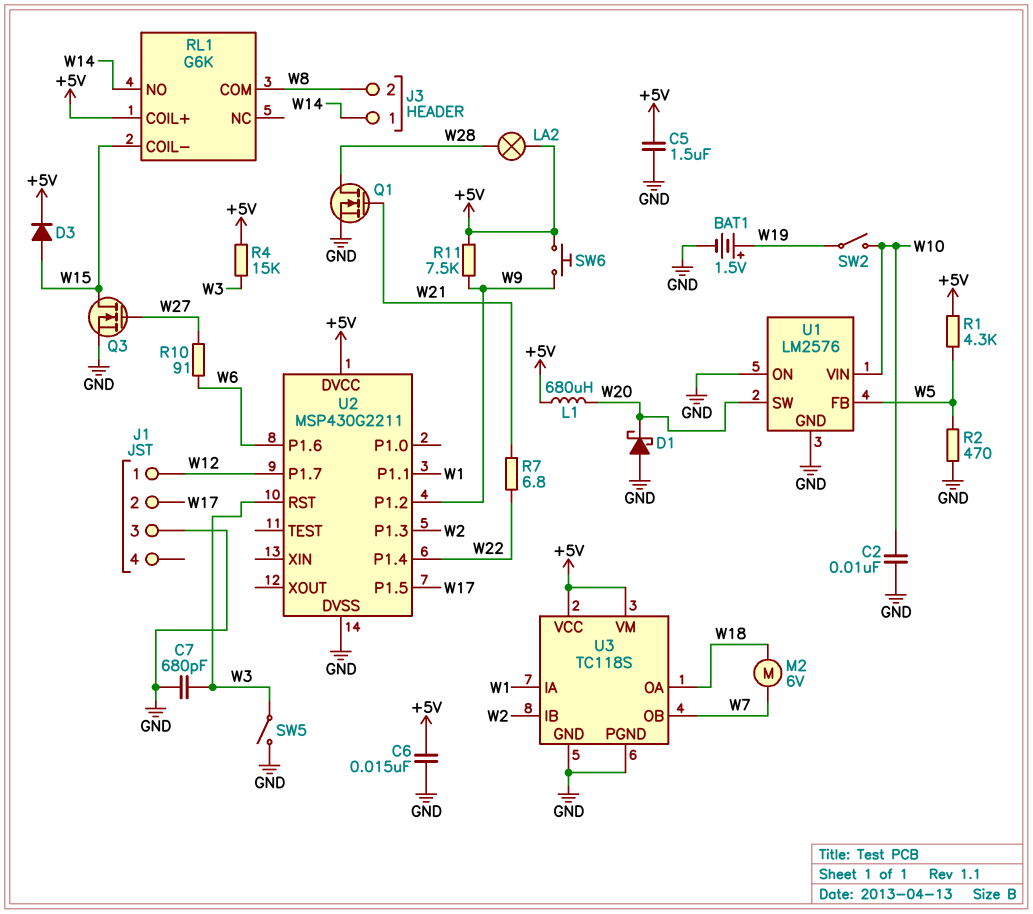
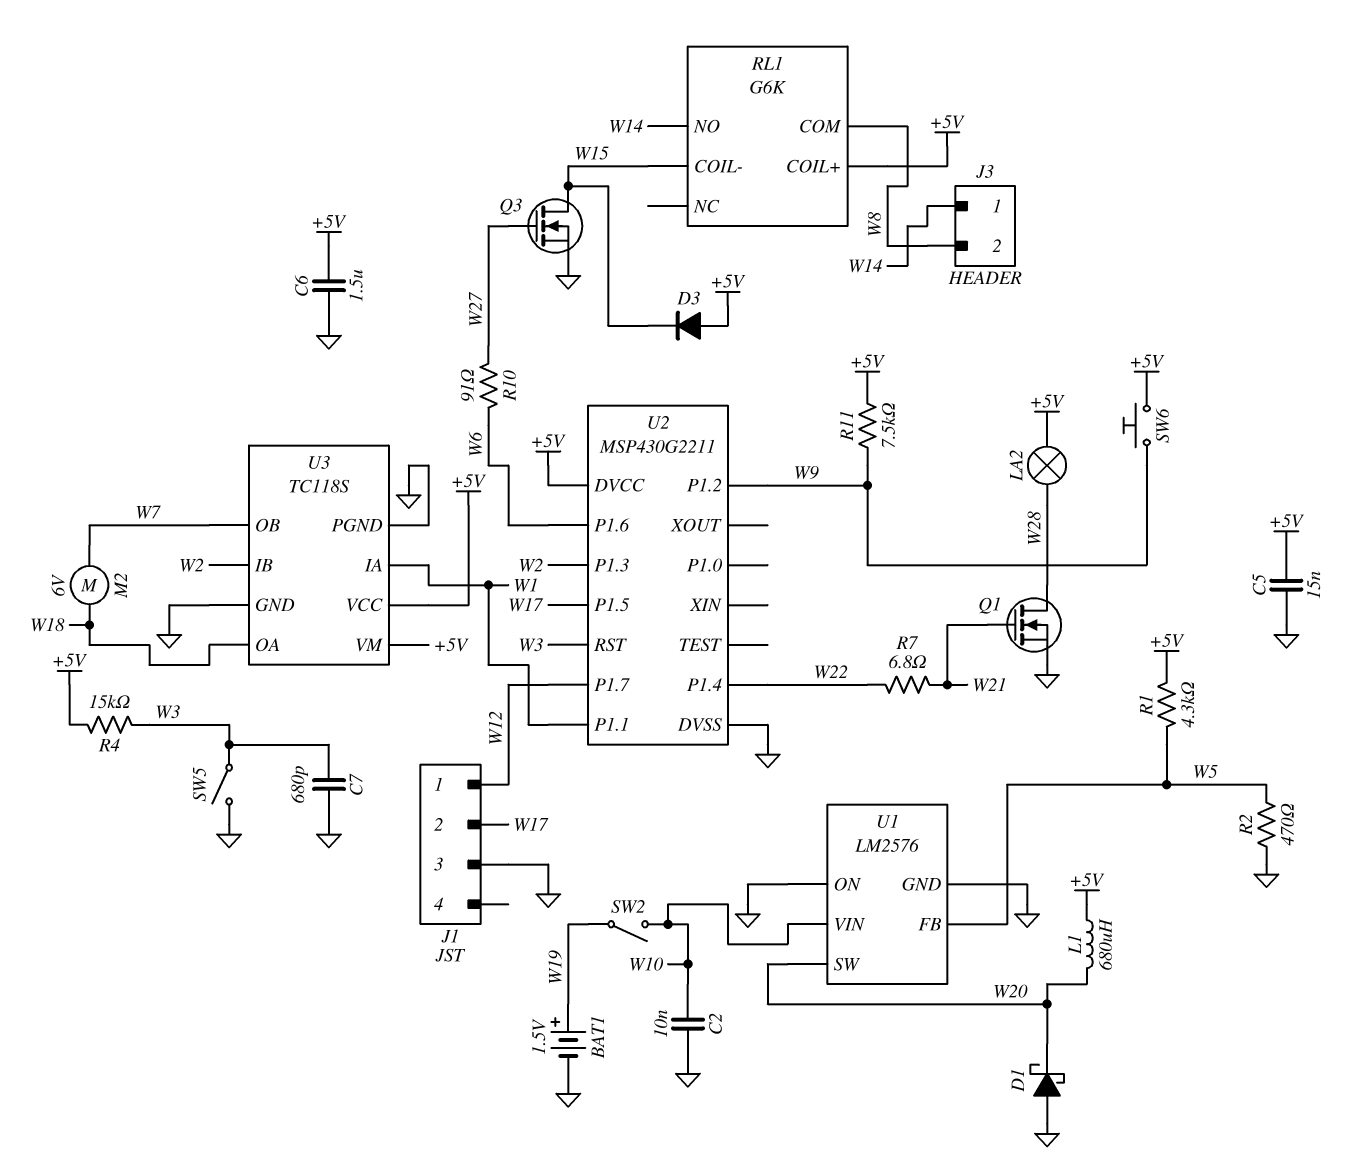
C5: 1.5uF (+5V, GND) -> 15nF (+5V, GND)
C6: 15nF (+5V, GND) -> 1.5uF (+5V, GND)
D3: diode (A W15, K +5V) -> diode (A +5V, K W15)

